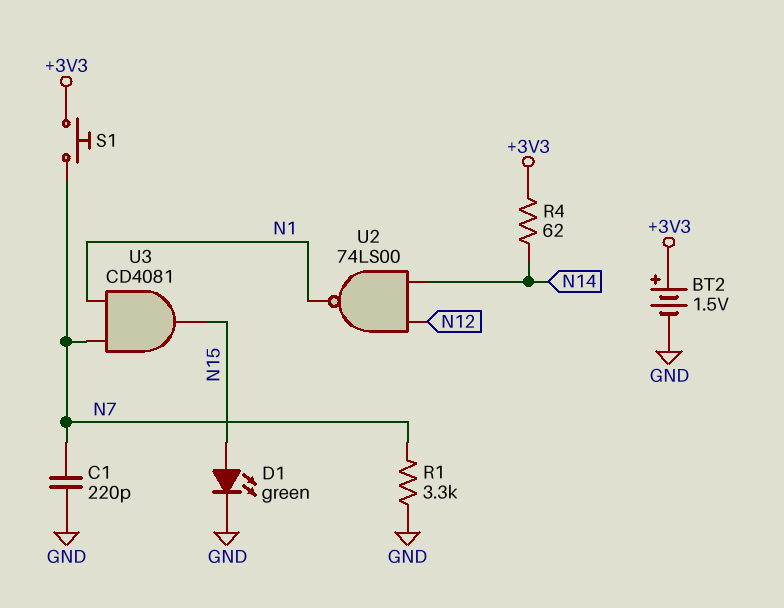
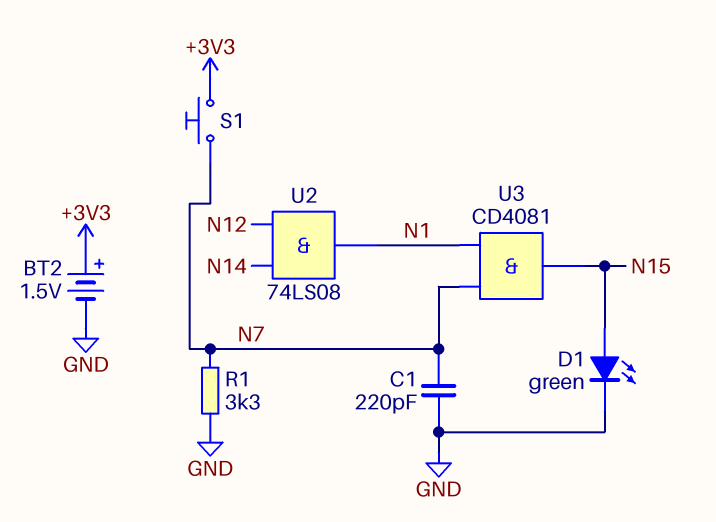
R4: 62 (+3V3, N14) -> none
U2: NAND 74LS00 (in N12, in N14, out N1) -> AND 74LS08 (in N12, in N14, out N1)

